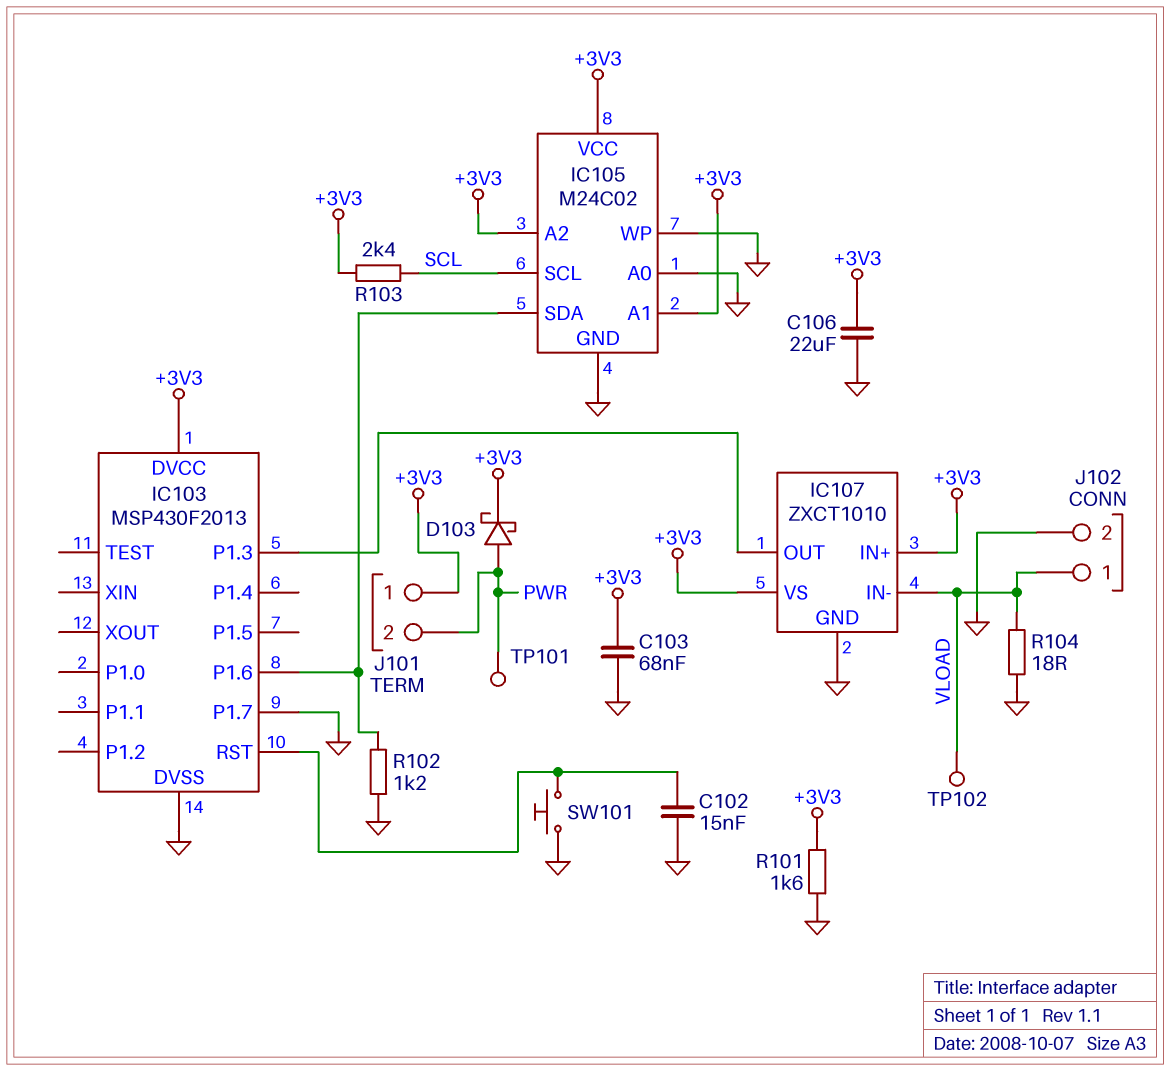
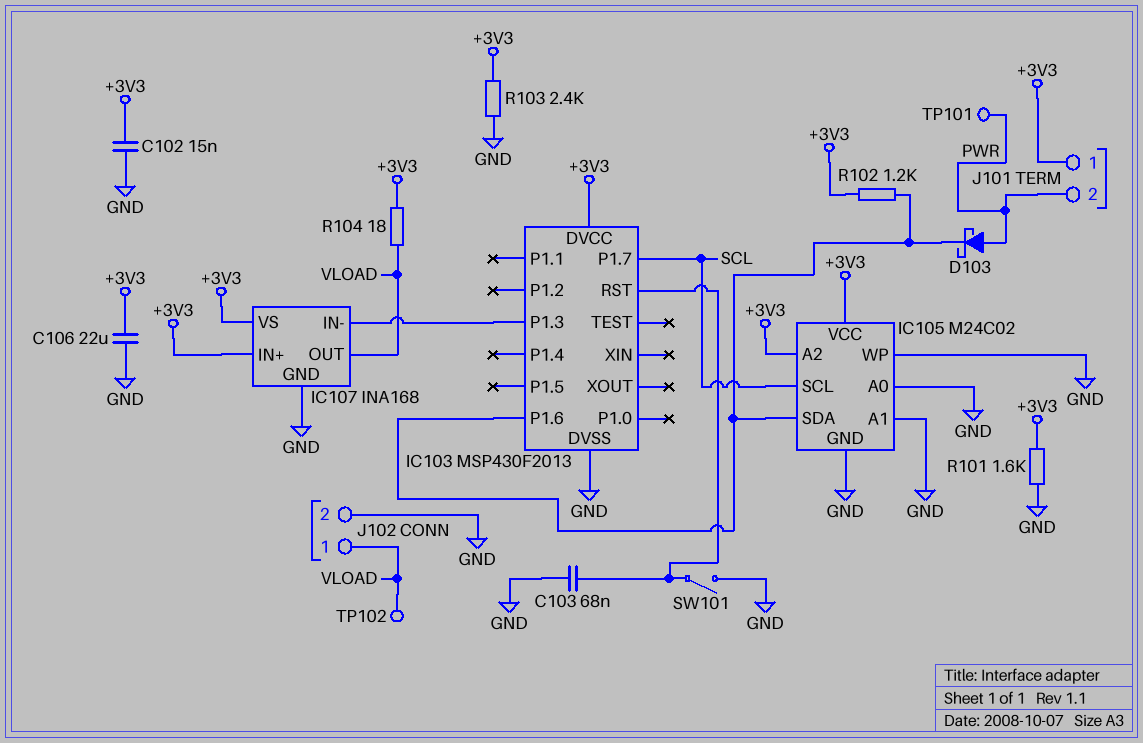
C102: 15nF (GND, IC103/RST) -> 15nF (+3V3, GND)
C103: 68nF (+3V3, GND) -> 68nF (GND, IC103/RST)
D103: schottky (A PWR, K +3V3) -> schottky (A PWR, K IC103/P1.6)
IC103 pin P1.7: GND -> SCL
IC105 pin A1: +3V3 -> GND
IC107: ZXCT1010 -> INA168
IC107 pin IN-: VLOAD -> IC103/P1.3
IC107 pin OUT: IC103/P1.3 -> VLOAD
R102: 1.2k (GND, IC103/P1.6) -> 1.2k (+3V3, IC103/P1.6)
R103: 2.4k (+3V3, SCL) -> 2.4k (+3V3, GND)
R104: 18 (GND, VLOAD) -> 18 (+3V3, VLOAD)
SW101: button (GND, IC103/RST) -> switch (GND, IC103/RST)

